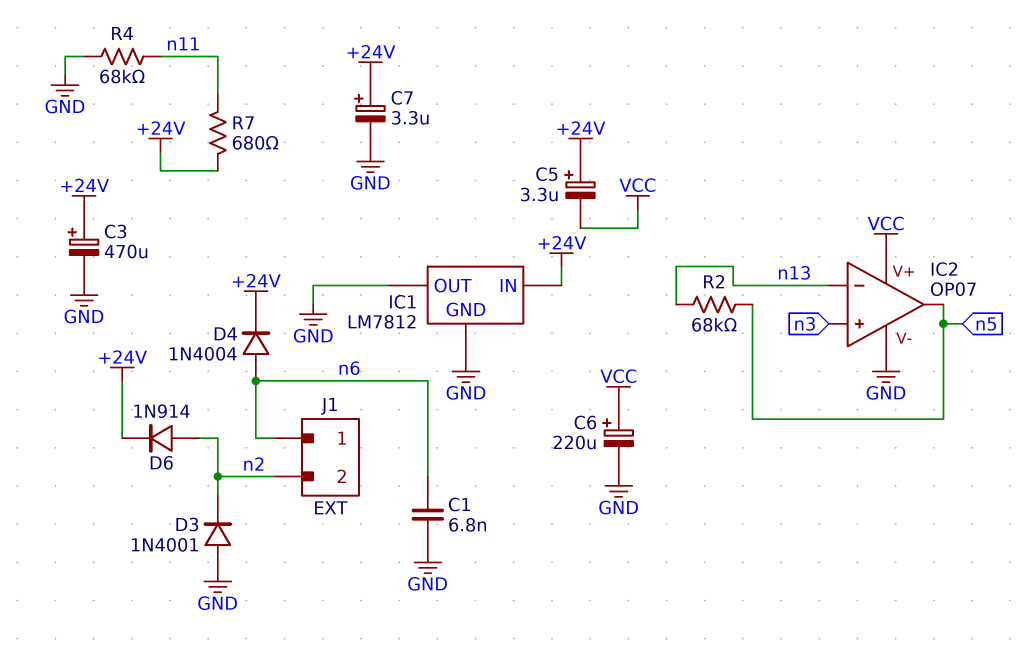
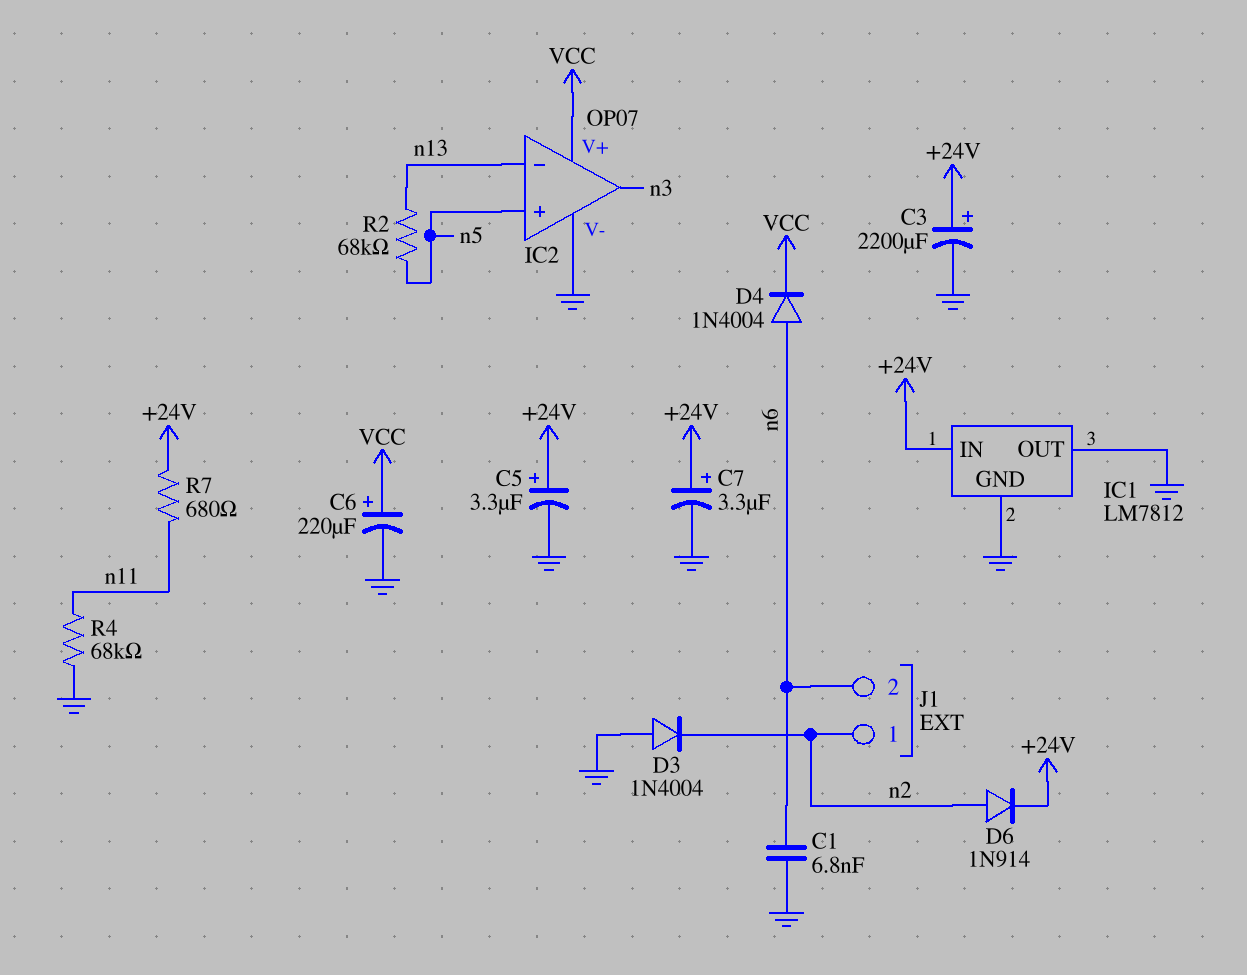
C3: 470uF (plus +24V, minus GND) -> 2200uF (plus +24V, minus GND)
C5: 3.3uF (plus +24V, minus VCC) -> 3.3uF (plus +24V, minus GND)
D3: diode 1N4001 (A GND, K n2) -> diode 1N4004 (A GND, K n2)
D4: diode 1N4004 (A n6, K +24V) -> diode 1N4004 (A n6, K VCC)
IC2 pin in+: n3 -> n5
IC2 pin out: n5 -> n3
J1 pin 1: n6 -> n2
J1 pin 2: n2 -> n6

